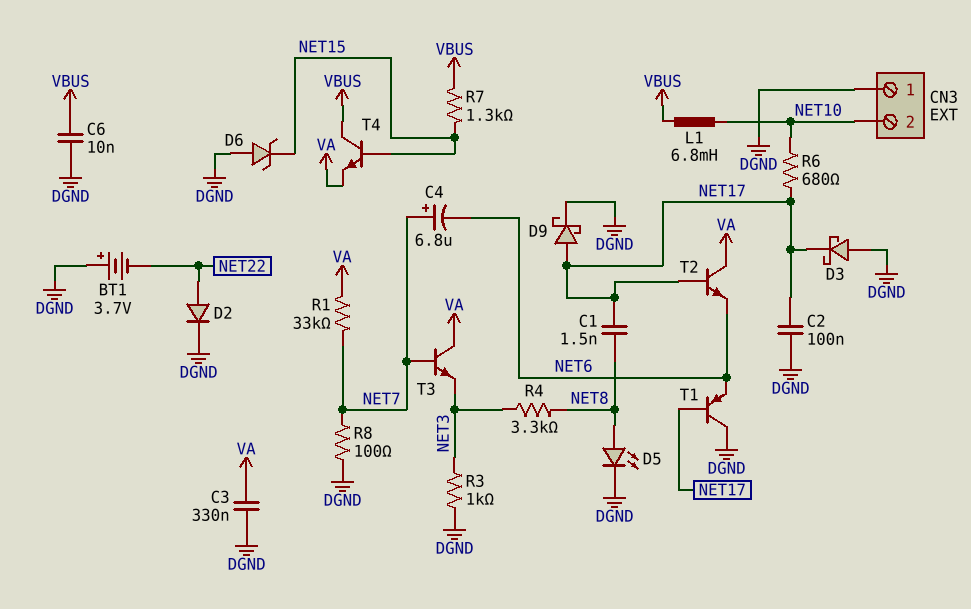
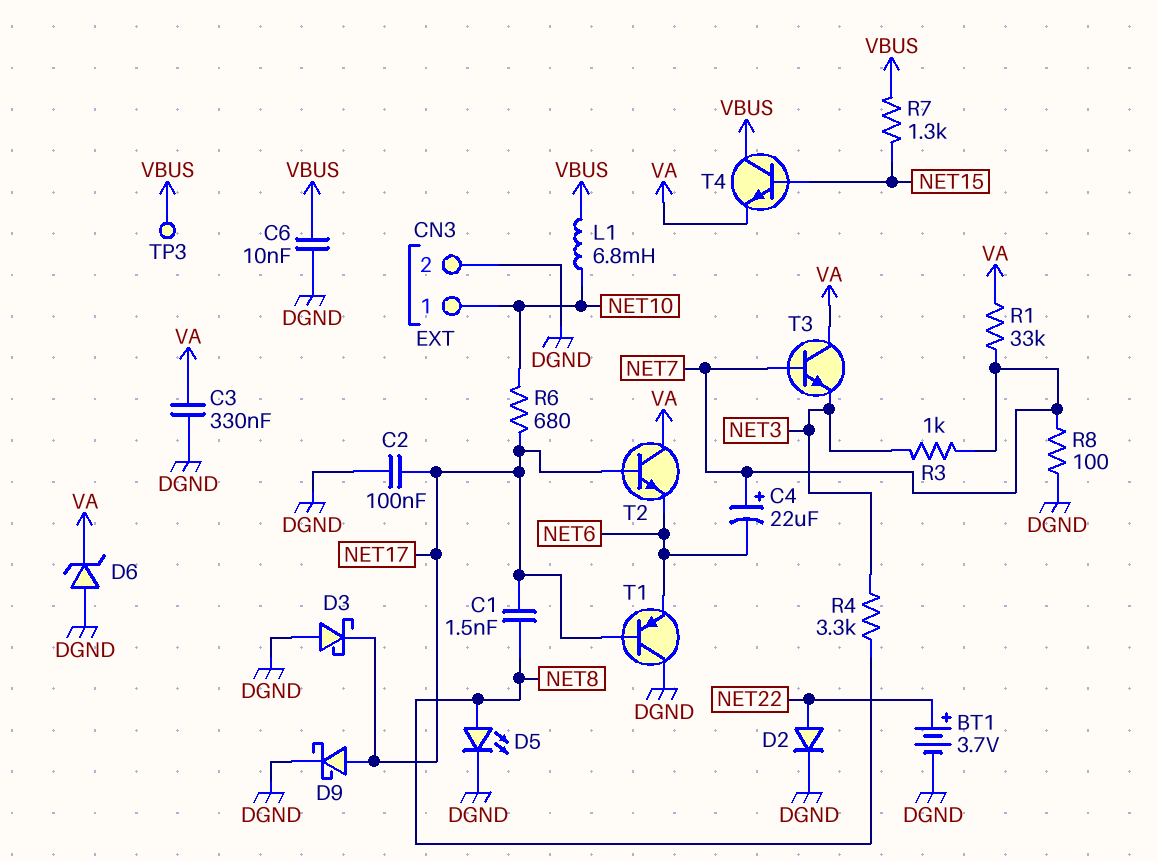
BT1: 3.7V (plus DGND, minus NET22) -> 3.7V (plus NET22, minus DGND)
C4: 6.8uF (plus NET7, minus NET6) -> 22uF (plus NET7, minus NET6)
CN3 pin 1: DGND -> NET10
CN3 pin 2: NET10 -> DGND
D6: zener (A DGND, K NET15) -> zener (A DGND, K VA)
R3: 1k (DGND, NET3) -> 1k (NET3, NET7)
TP3: none -> test point (VBUS)

